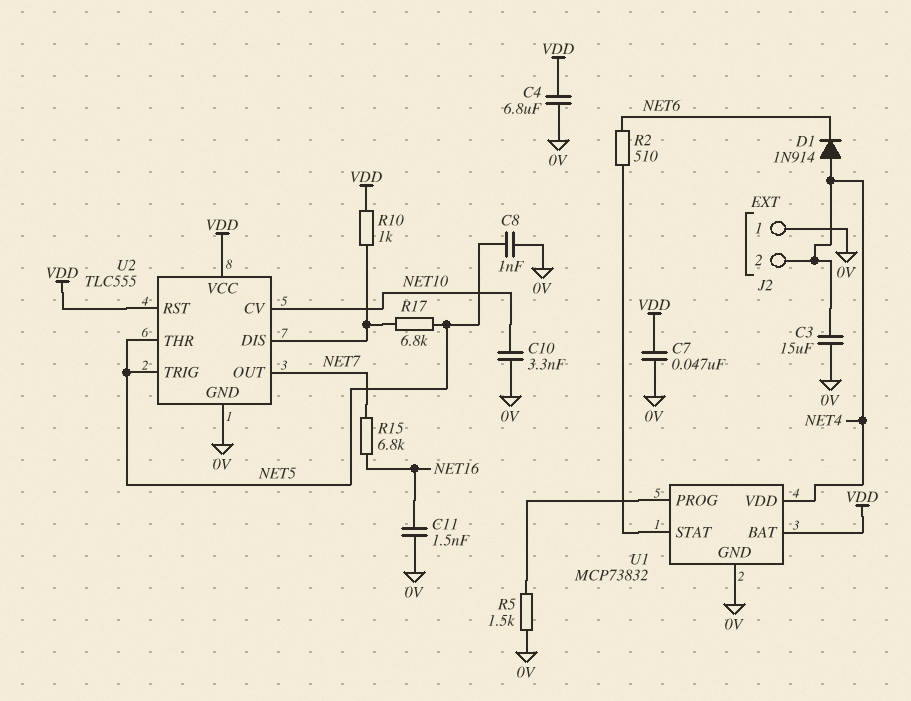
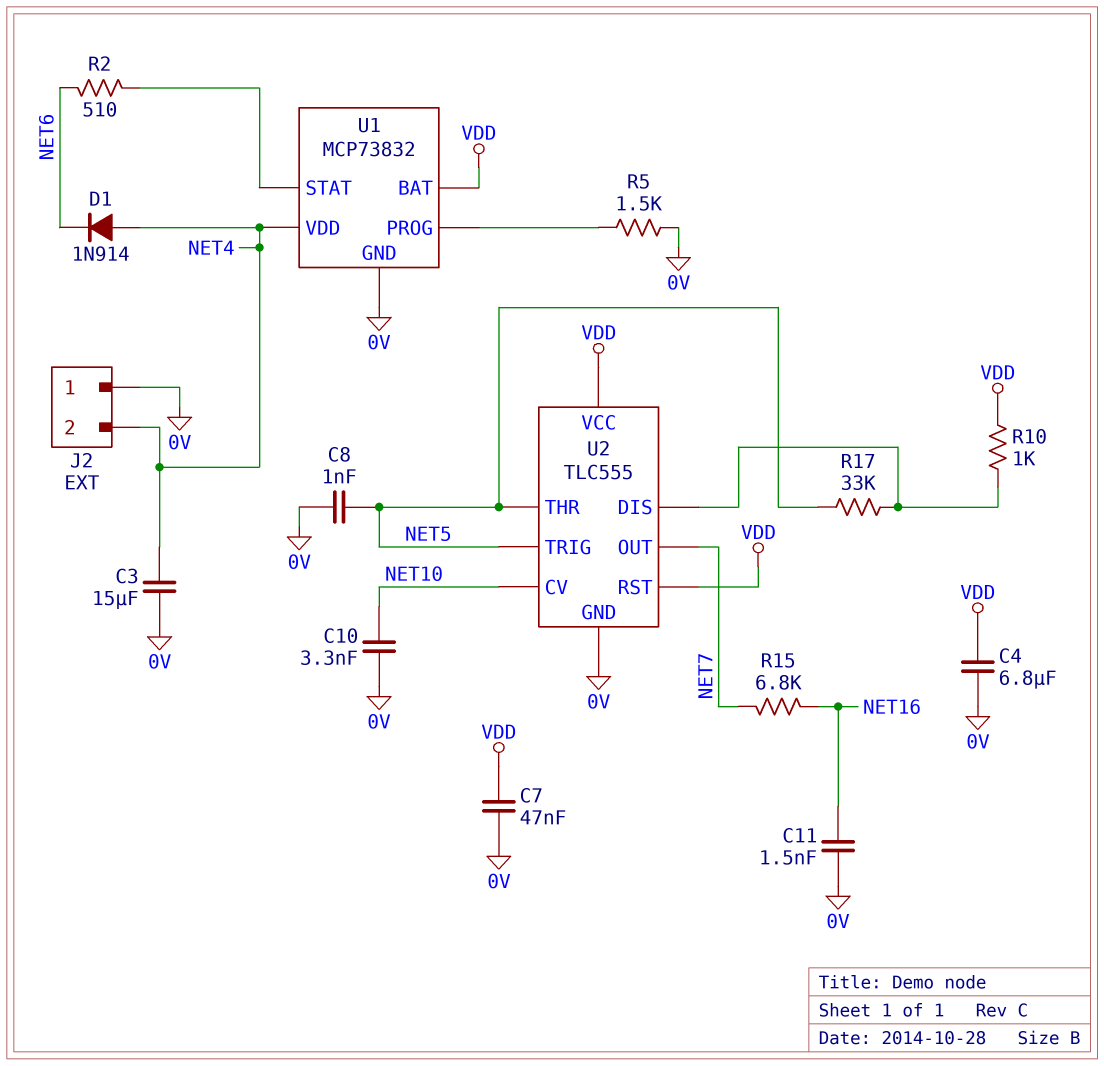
R17: 6.8k (NET5, U2/DIS) -> 33k (NET5, U2/DIS)

